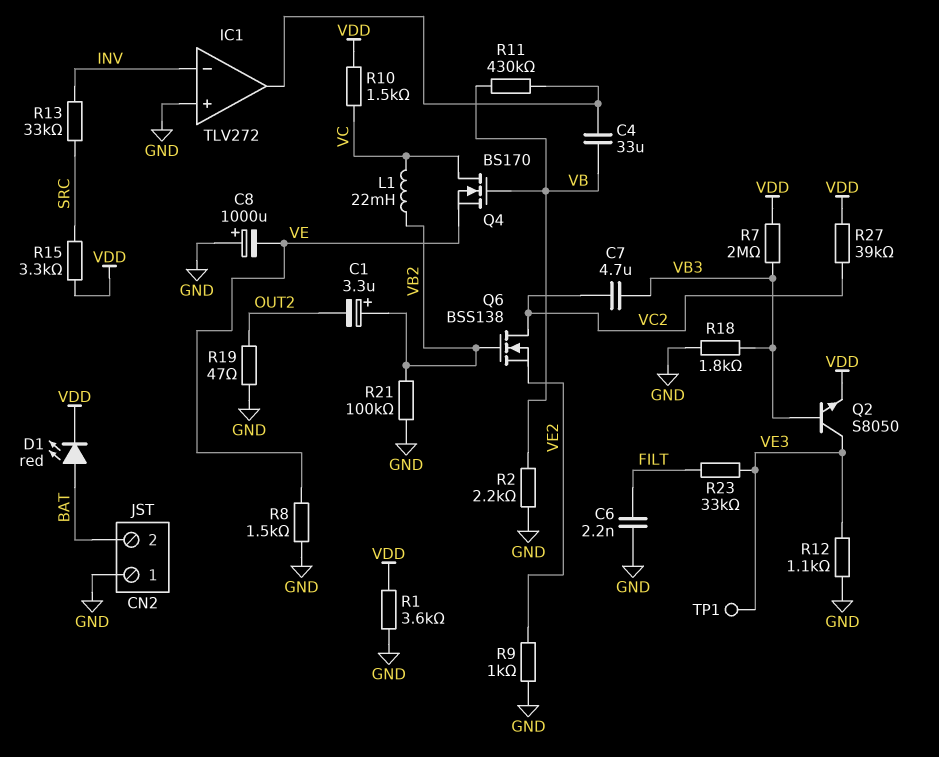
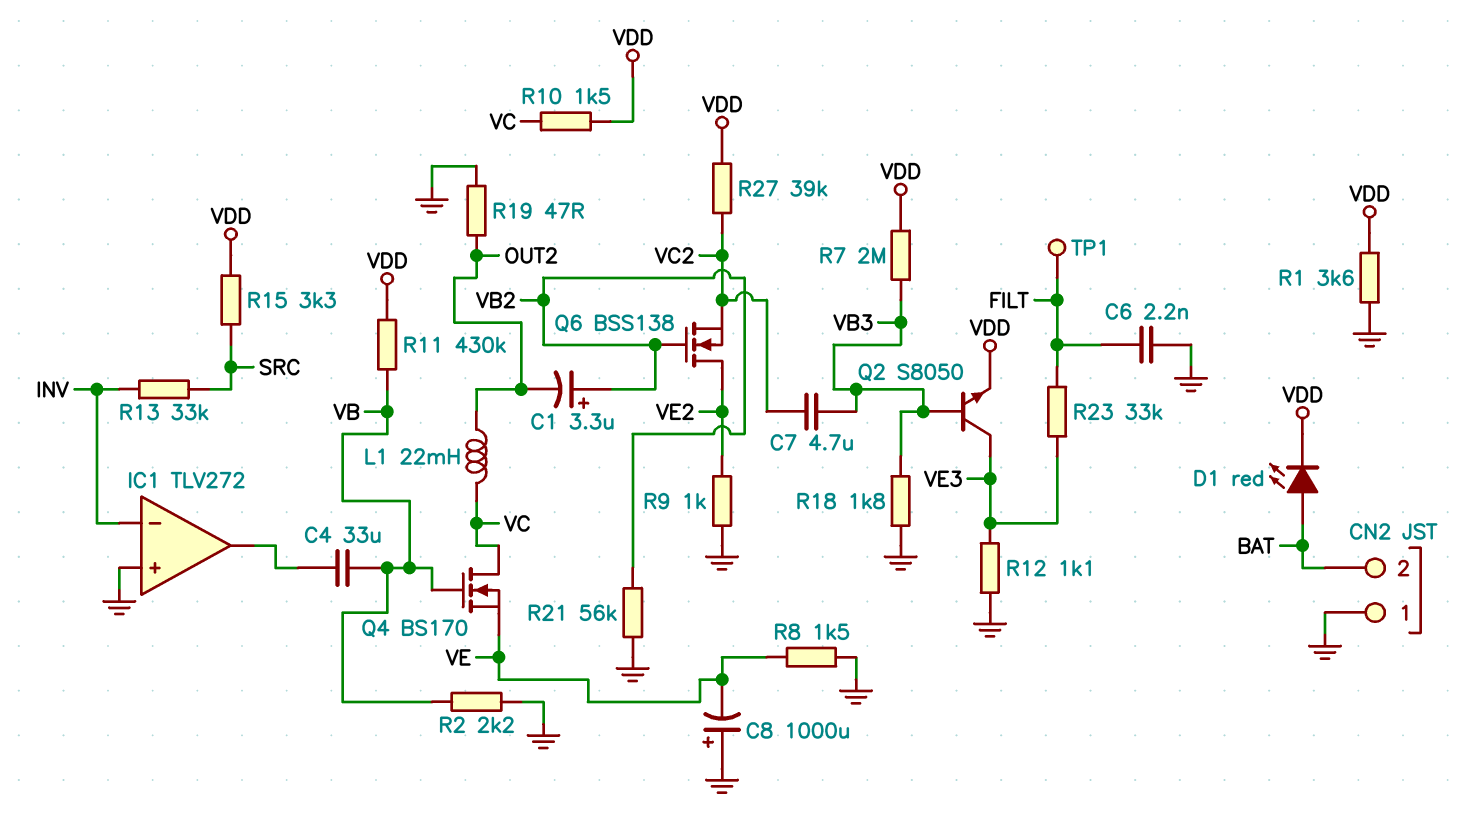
L1: 22mH (VB2, VC) -> 22mH (OUT2, VC)
Q6: NMOS BSS138 (G VB2, D VC2, S VE2) -> NMOS BSS138 (G VB2, D VE2, S VC2)
R11: 430k (IC1/out, VB) -> 430k (VB, VDD)
R21: 100k (GND, VB2) -> 56k (GND, VB2)
TP1: test point (VE3) -> test point (FILT)

